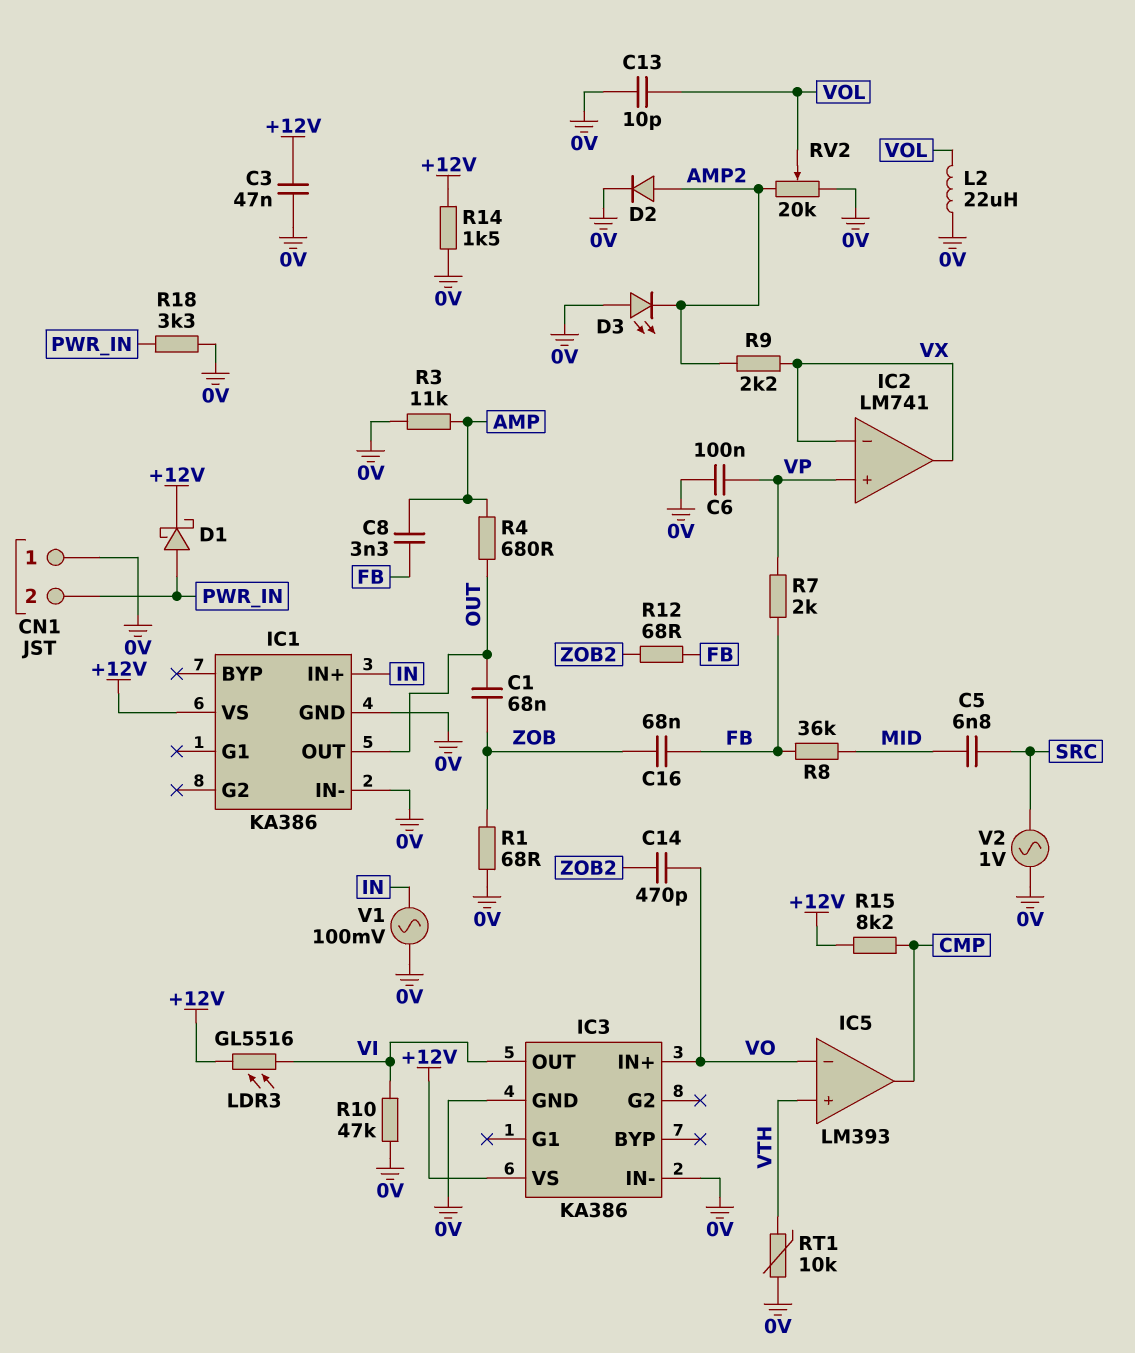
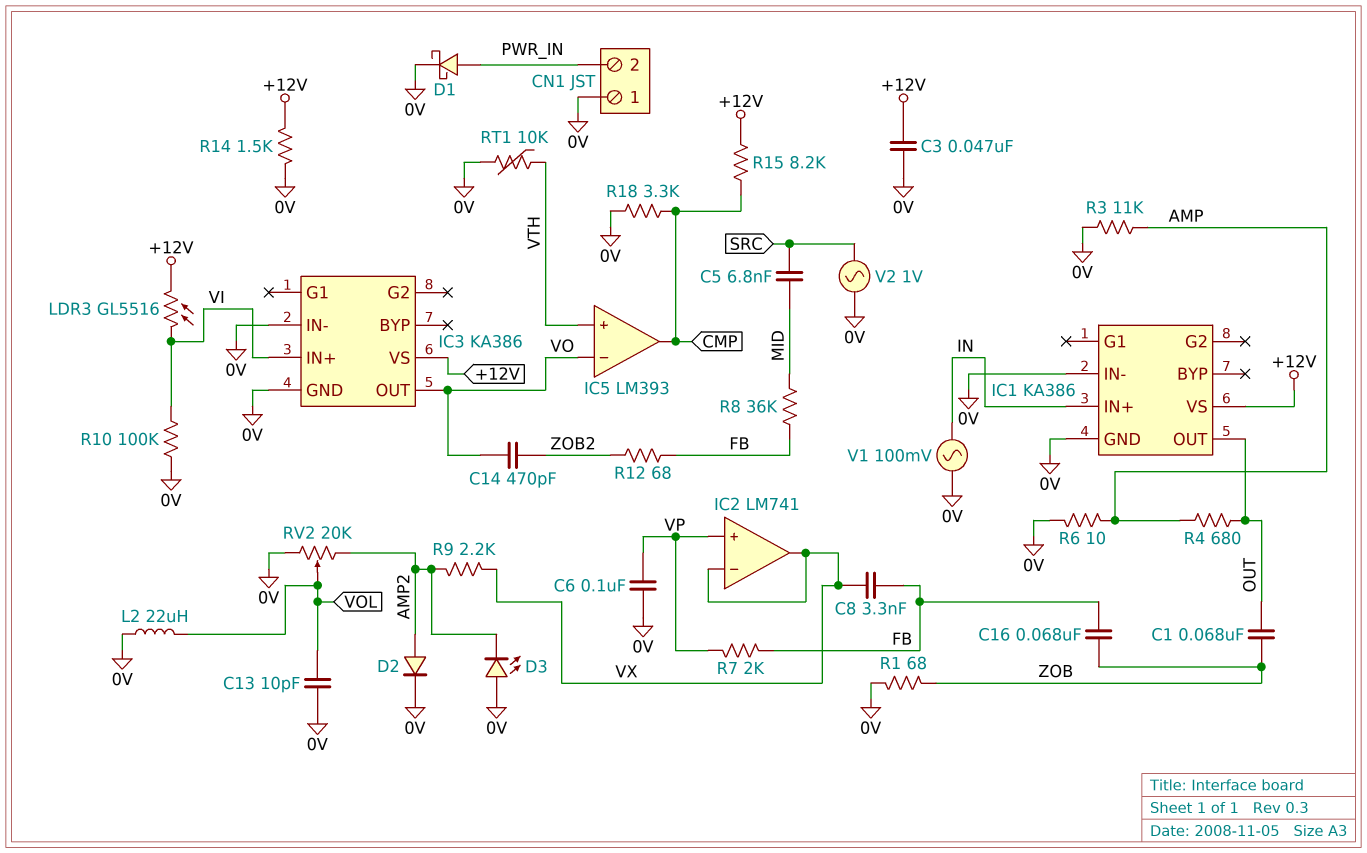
C8: 3.3nF (AMP, FB) -> 3.3nF (FB, VX)
D1: schottky (A PWR_IN, K +12V) -> schottky (A PWR_IN, K 0V)
IC3 pin IN+: VO -> VI
IC3 pin OUT: VI -> VO
R6: none -> 10 (0V, AMP)
R10: 47k (0V, VI) -> 100k (0V, VI)
R18: 3.3k (0V, PWR_IN) -> 3.3k (0V, CMP)

